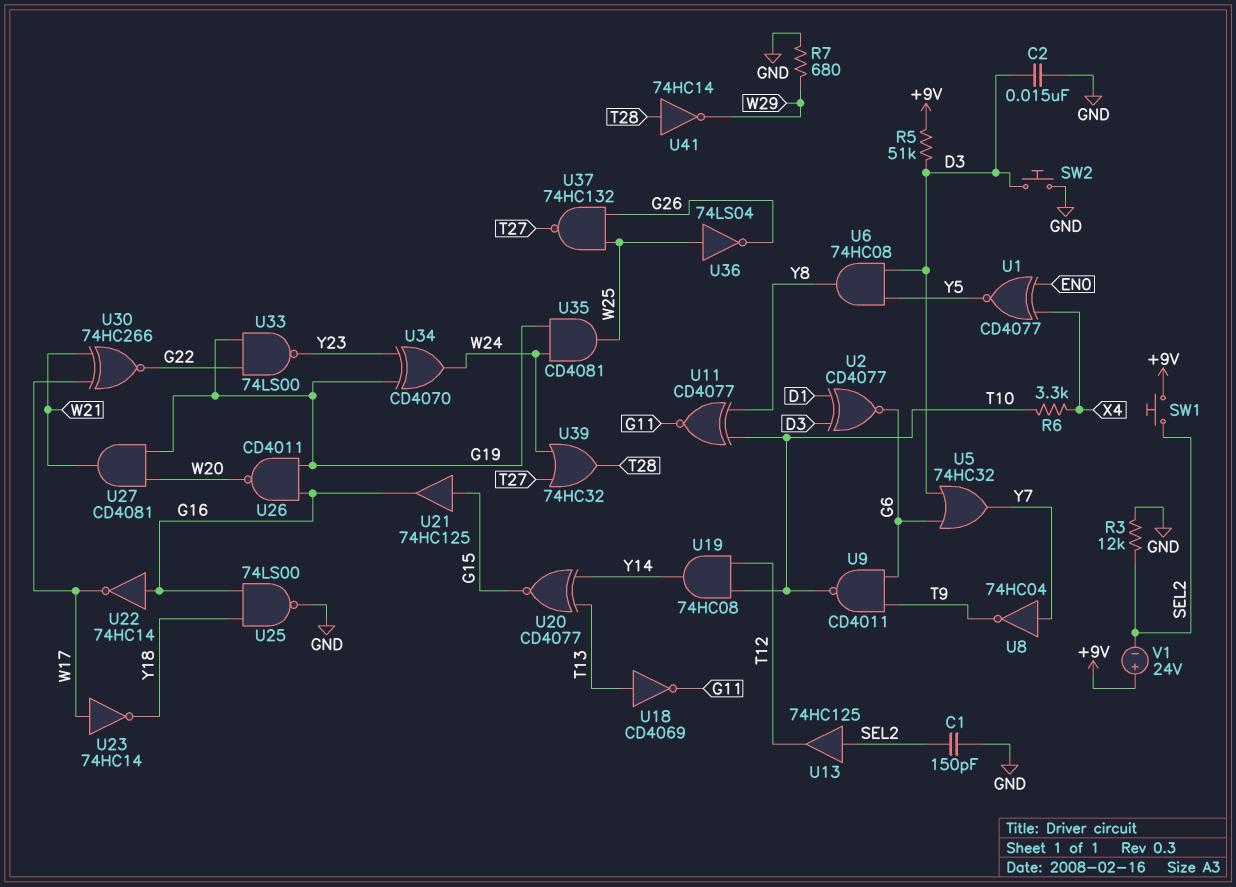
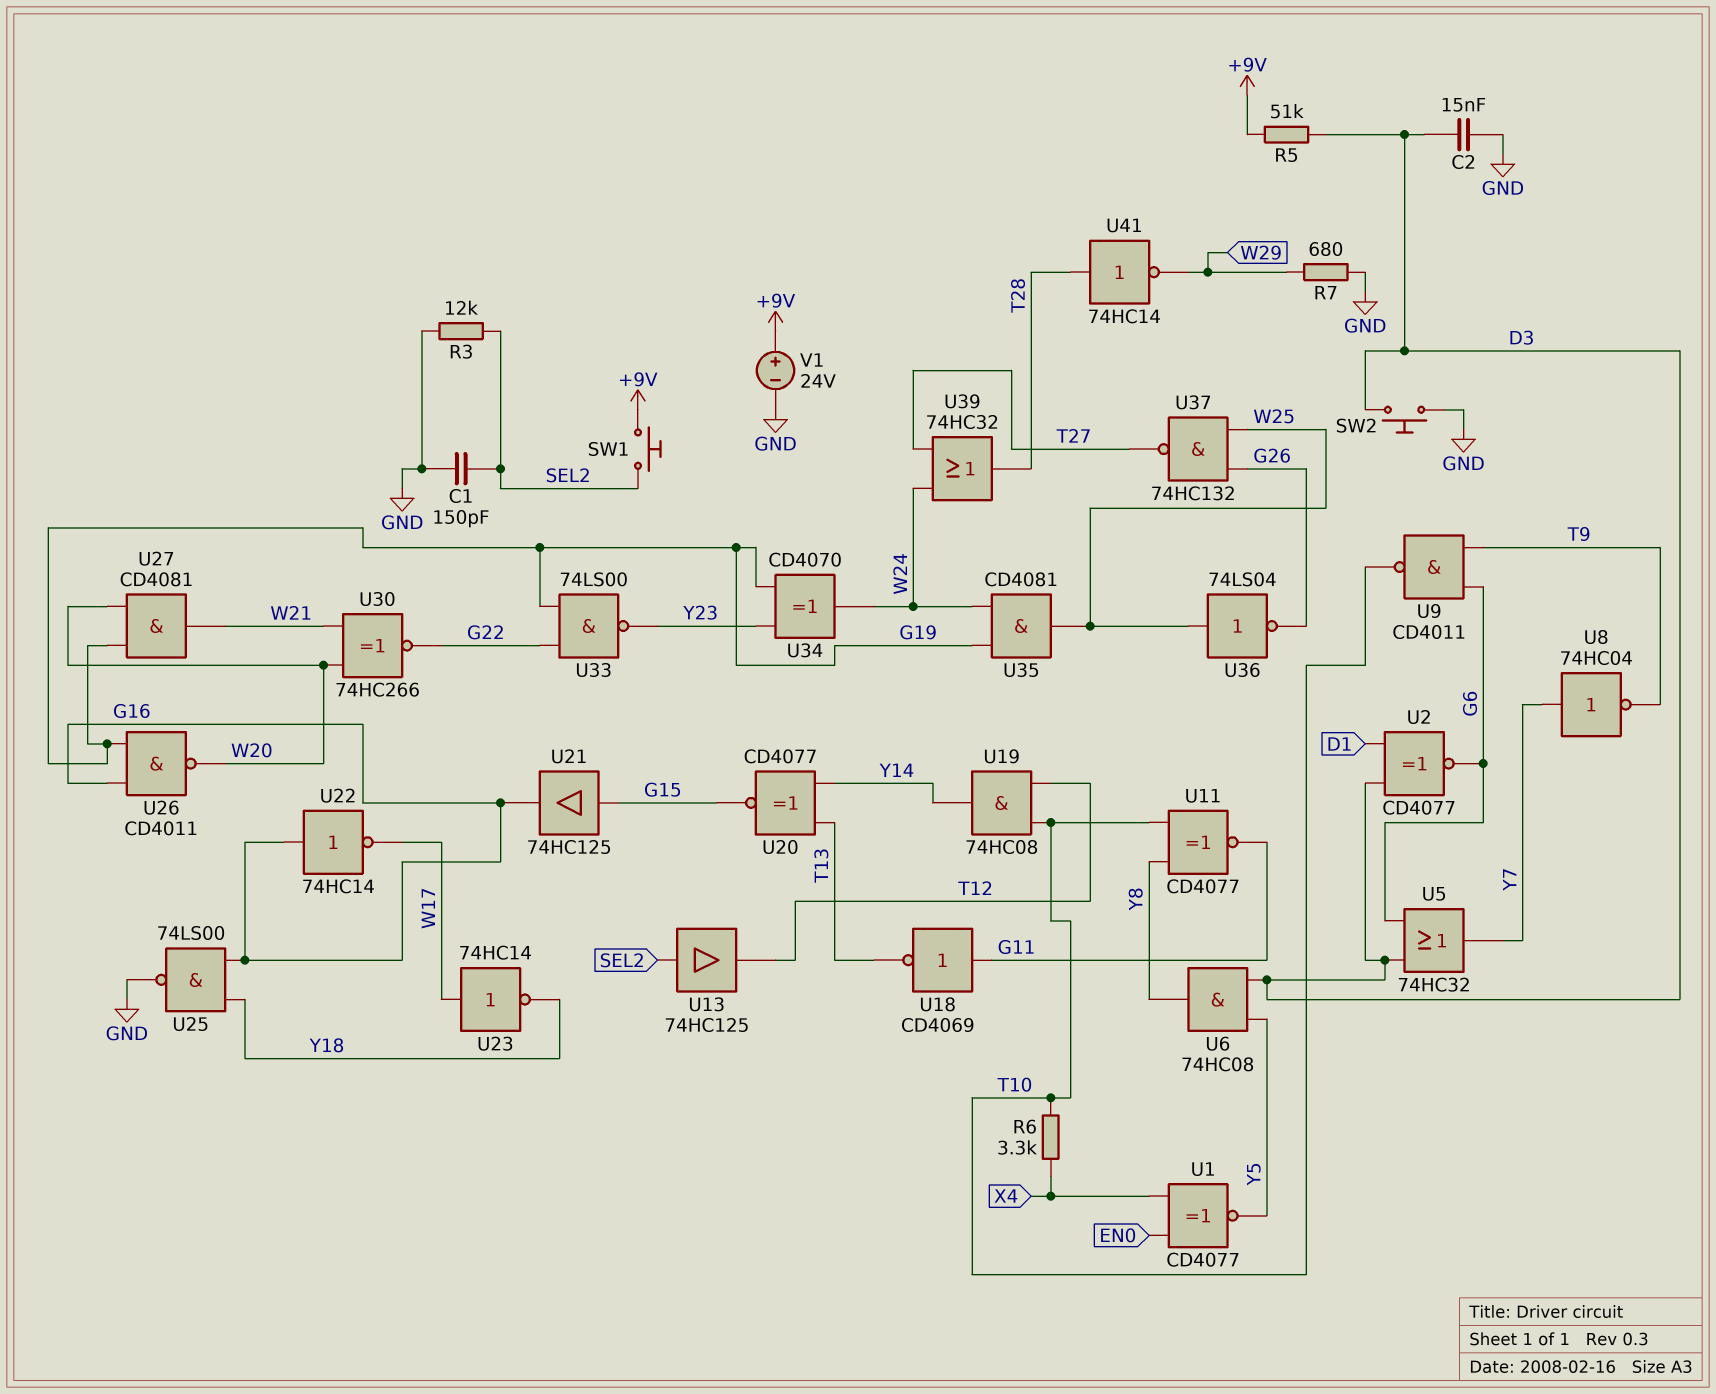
U18: NOT CD4069 (in T13, out G11) -> NOT CD4069 (in G11, out T13)
U30: XNOR 74HC266 (in W17, in W21, out G22) -> XNOR 74HC266 (in W20, in W21, out G22)
V1: 24V (plus +9V, minus SEL2) -> 24V (plus +9V, minus GND)

